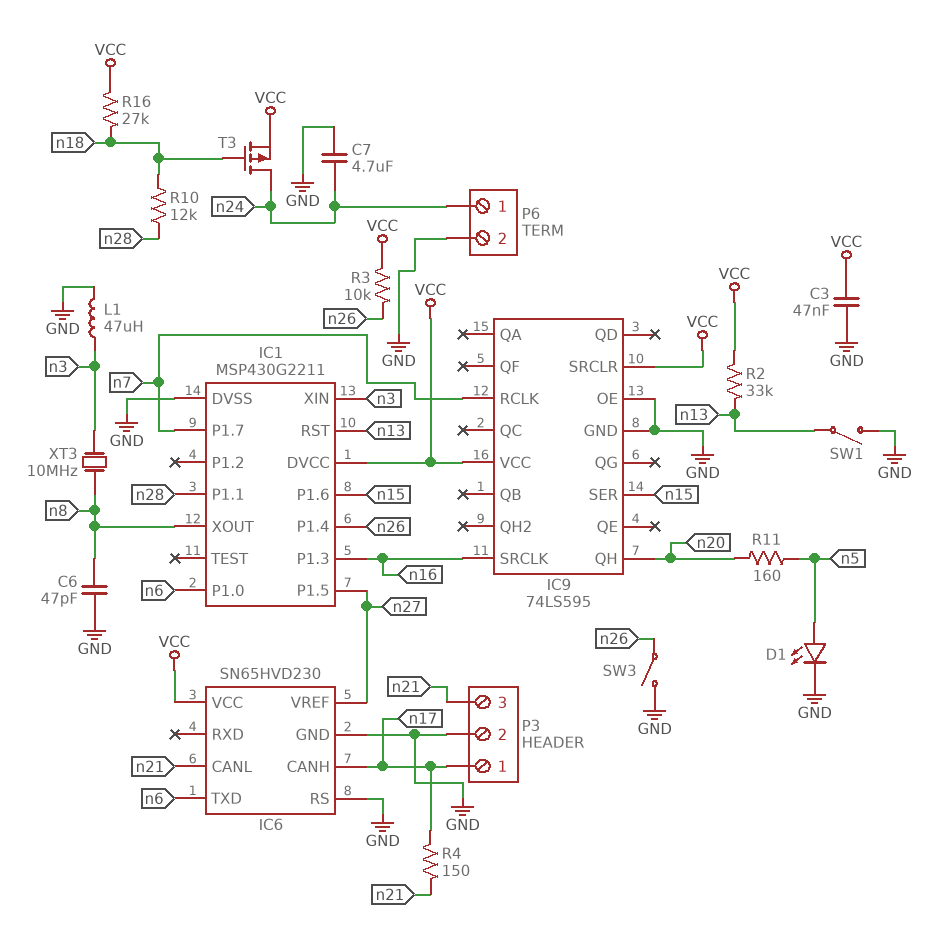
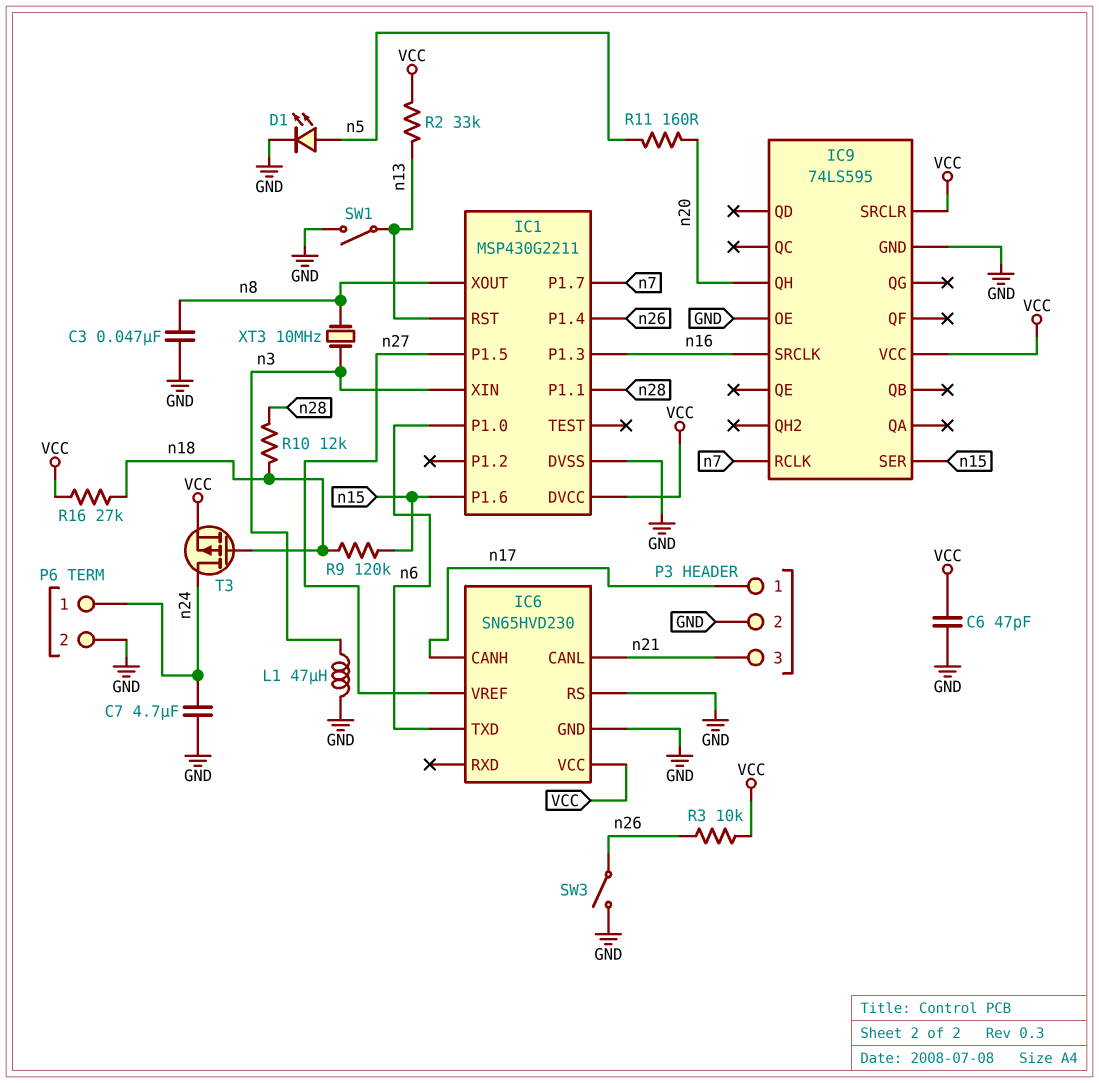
C3: 47nF (GND, VCC) -> 47nF (GND, n8)
C6: 47pF (GND, n8) -> 47pF (GND, VCC)
R4: 150 (n17, n21) -> none
R9: none -> 120k (n15, n18)

